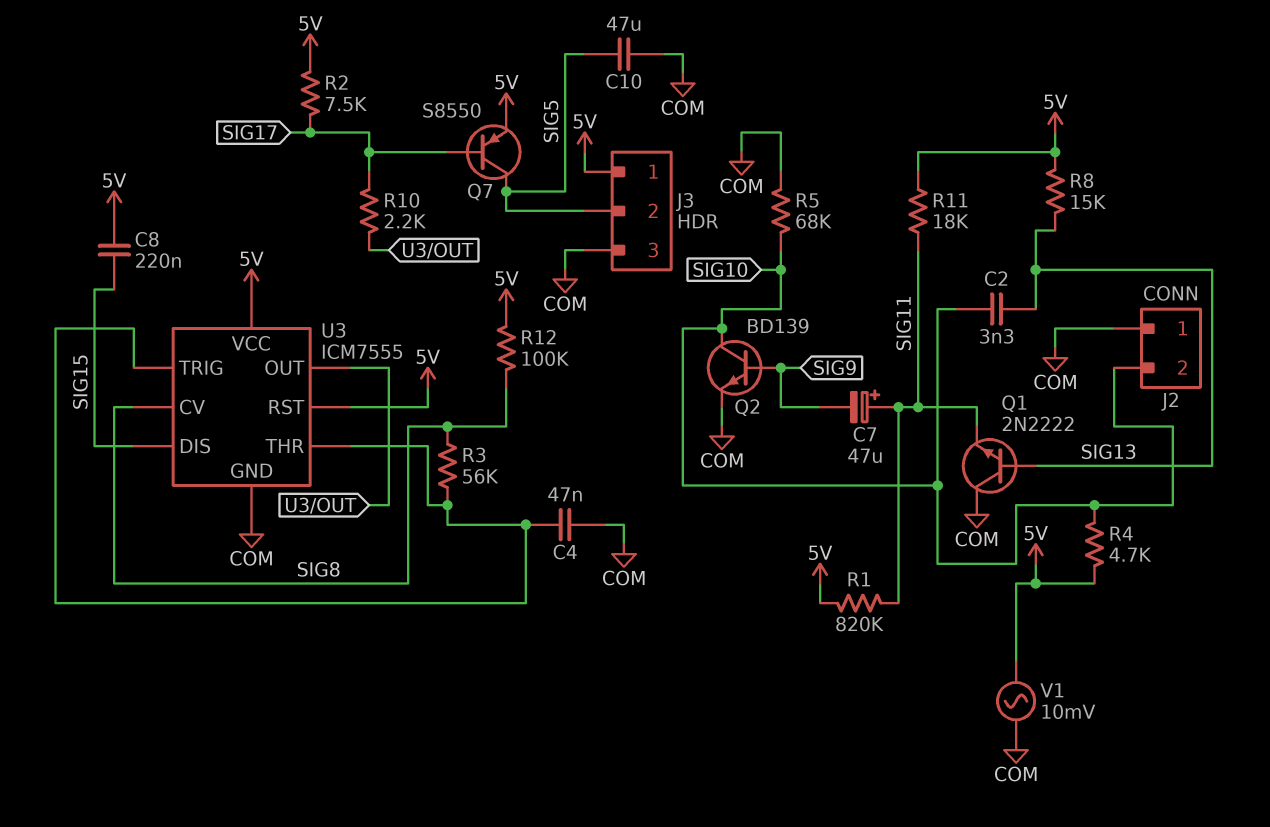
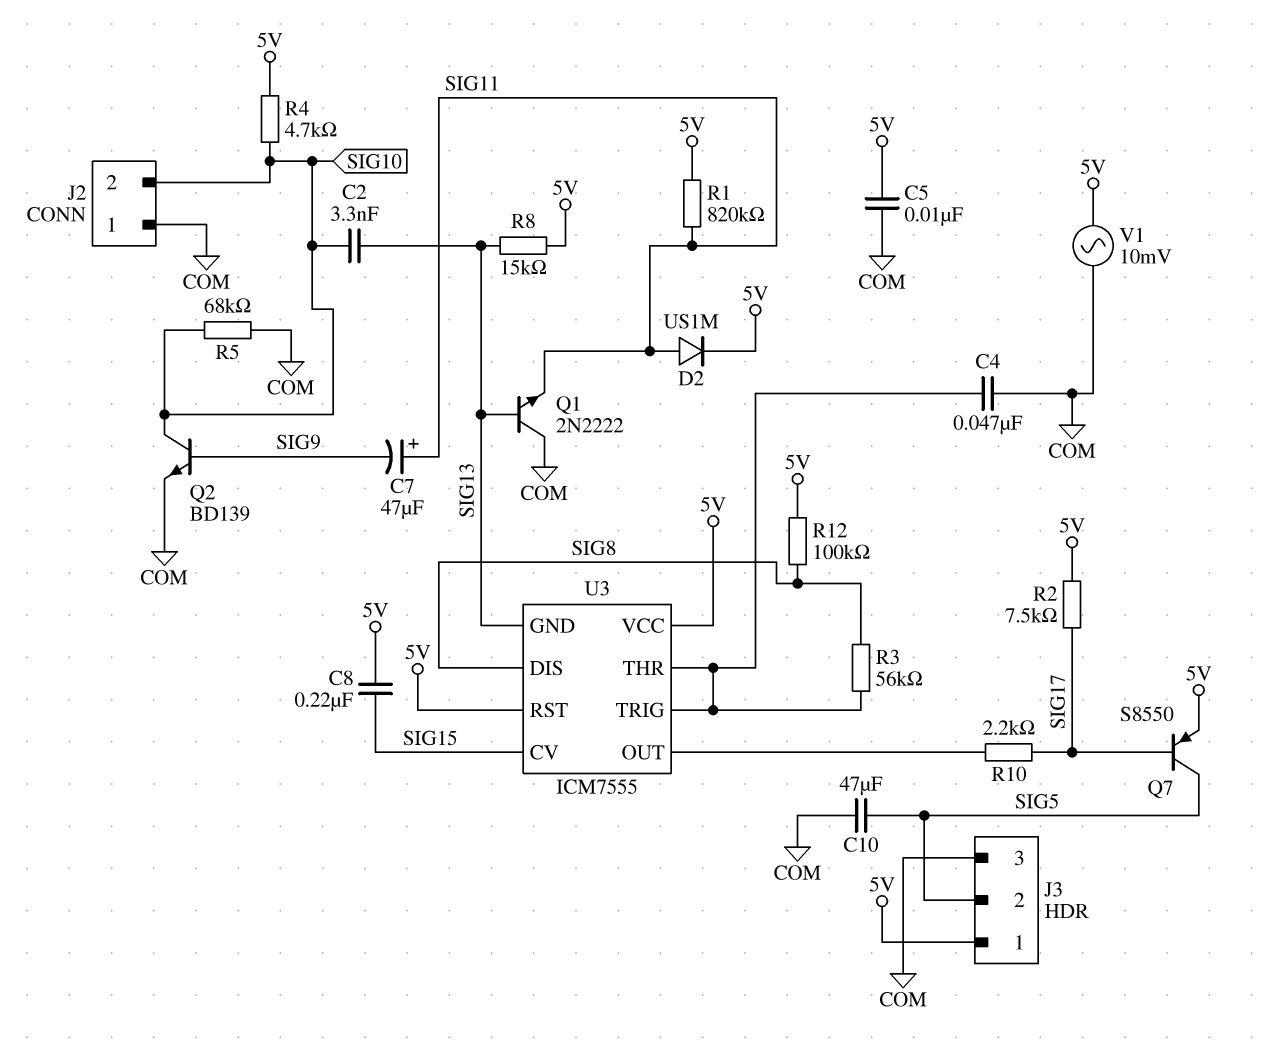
C5: none -> 10nF (5V, COM)
D2: none -> diode US1M (A SIG11, K 5V)
R11: 18k (5V, SIG11) -> none
U3 pin CV: SIG8 -> SIG15
U3 pin DIS: SIG15 -> SIG8
U3 pin GND: COM -> SIG13

